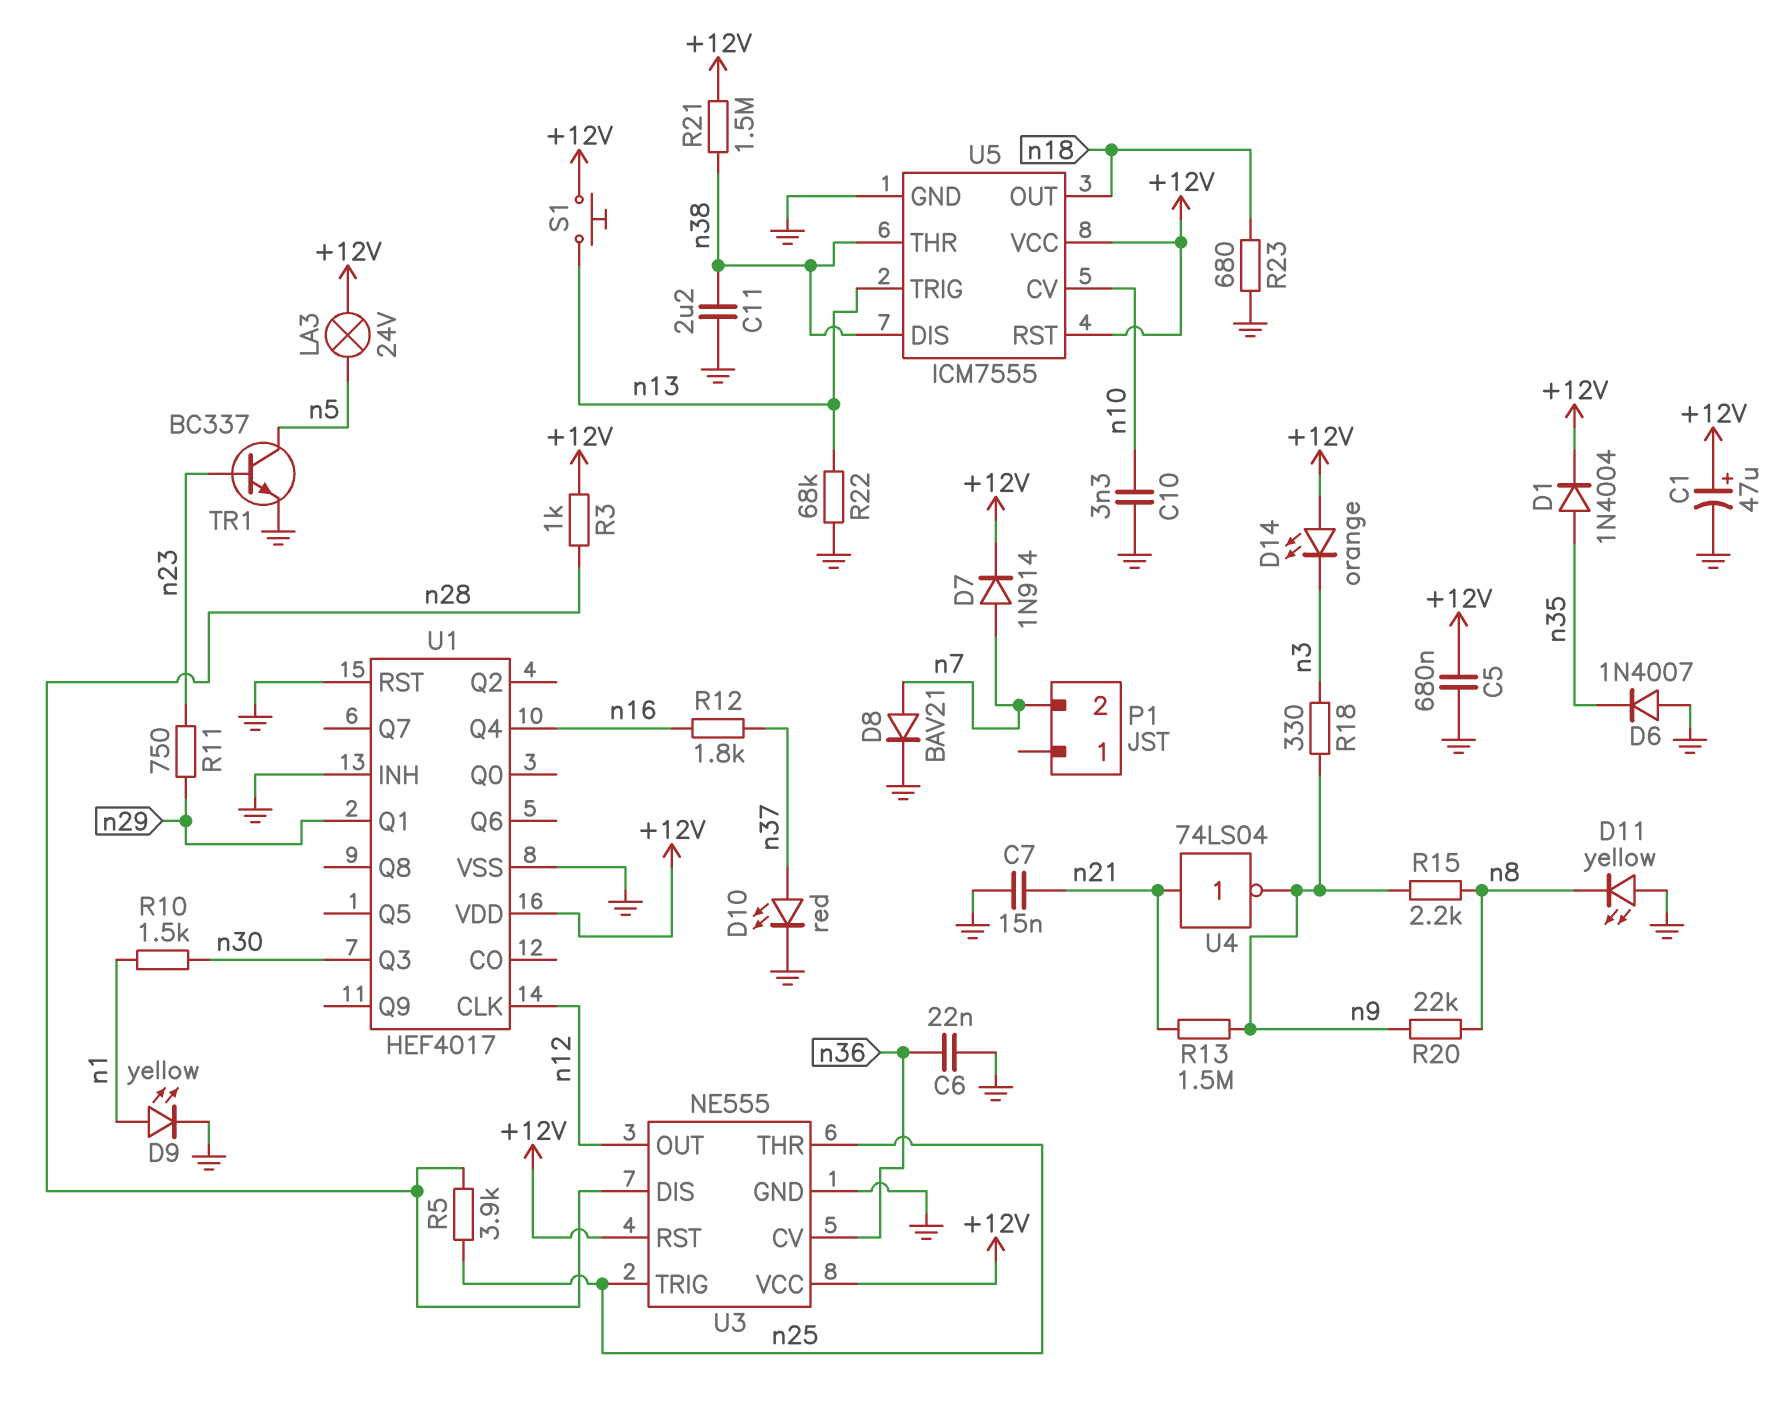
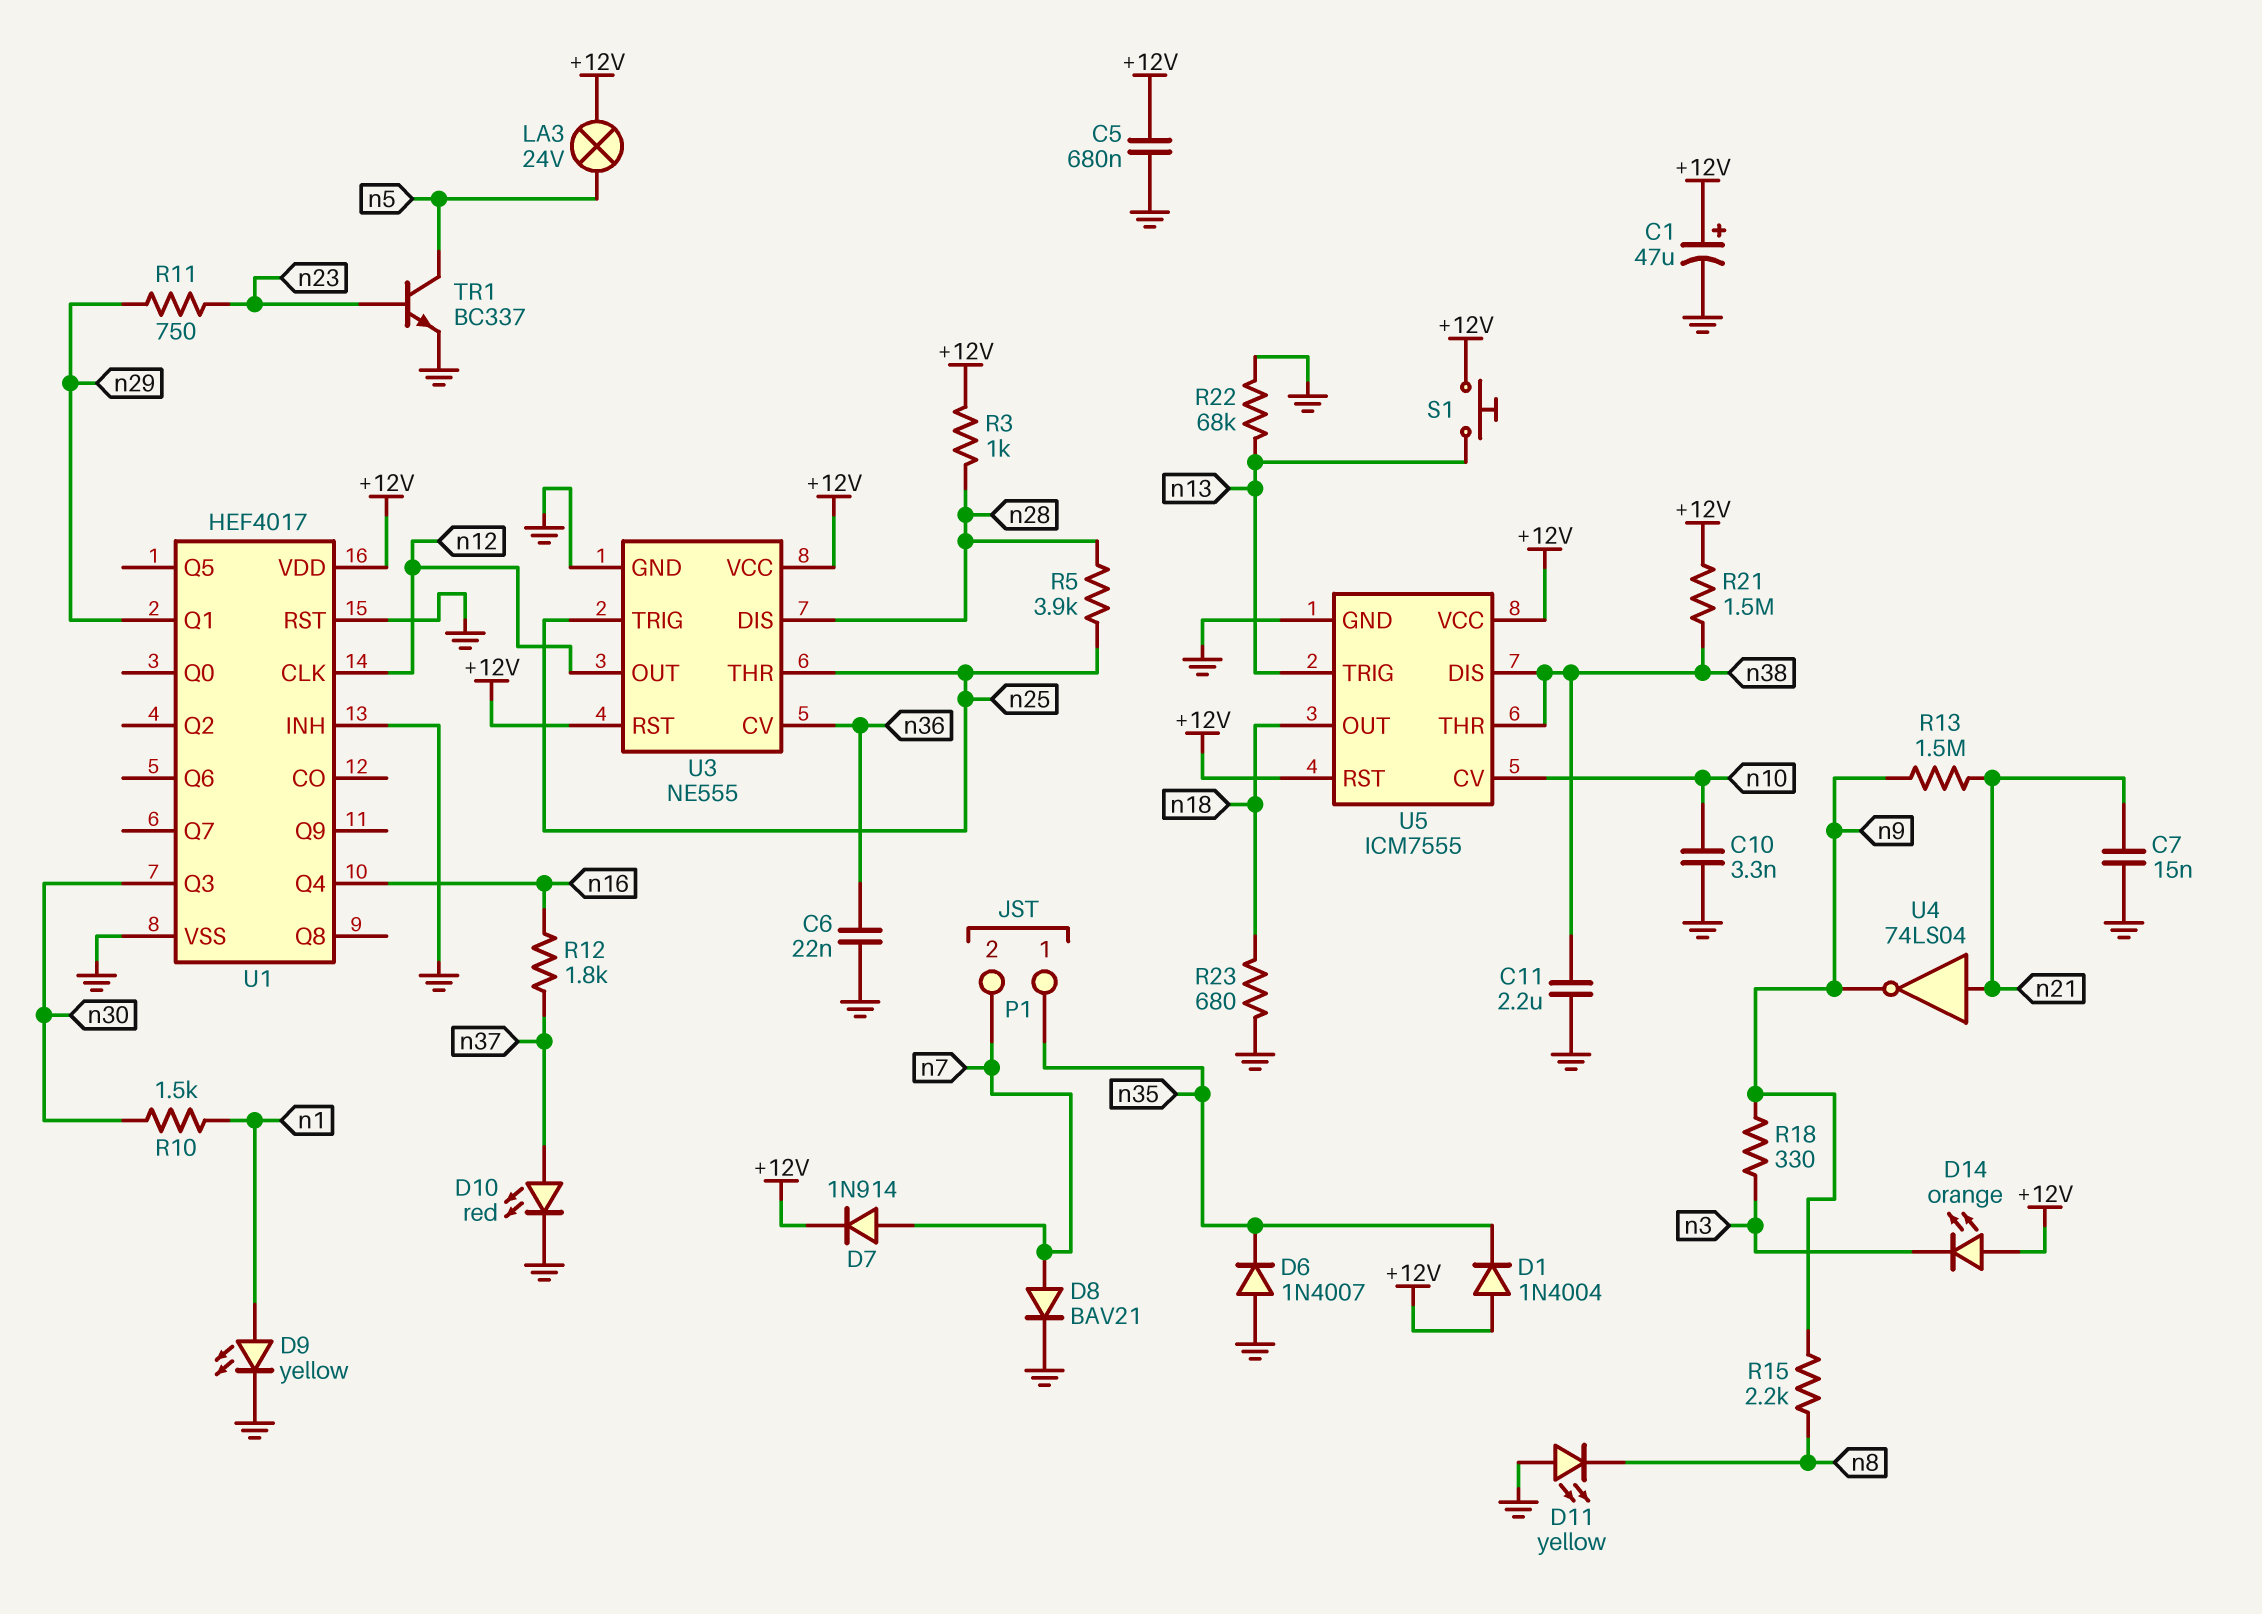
D1: diode 1N4004 (A n35, K +12V) -> diode 1N4004 (A +12V, K n35)
P1 pin 1: none -> n35
R20: 22k (n8, n9) -> none

